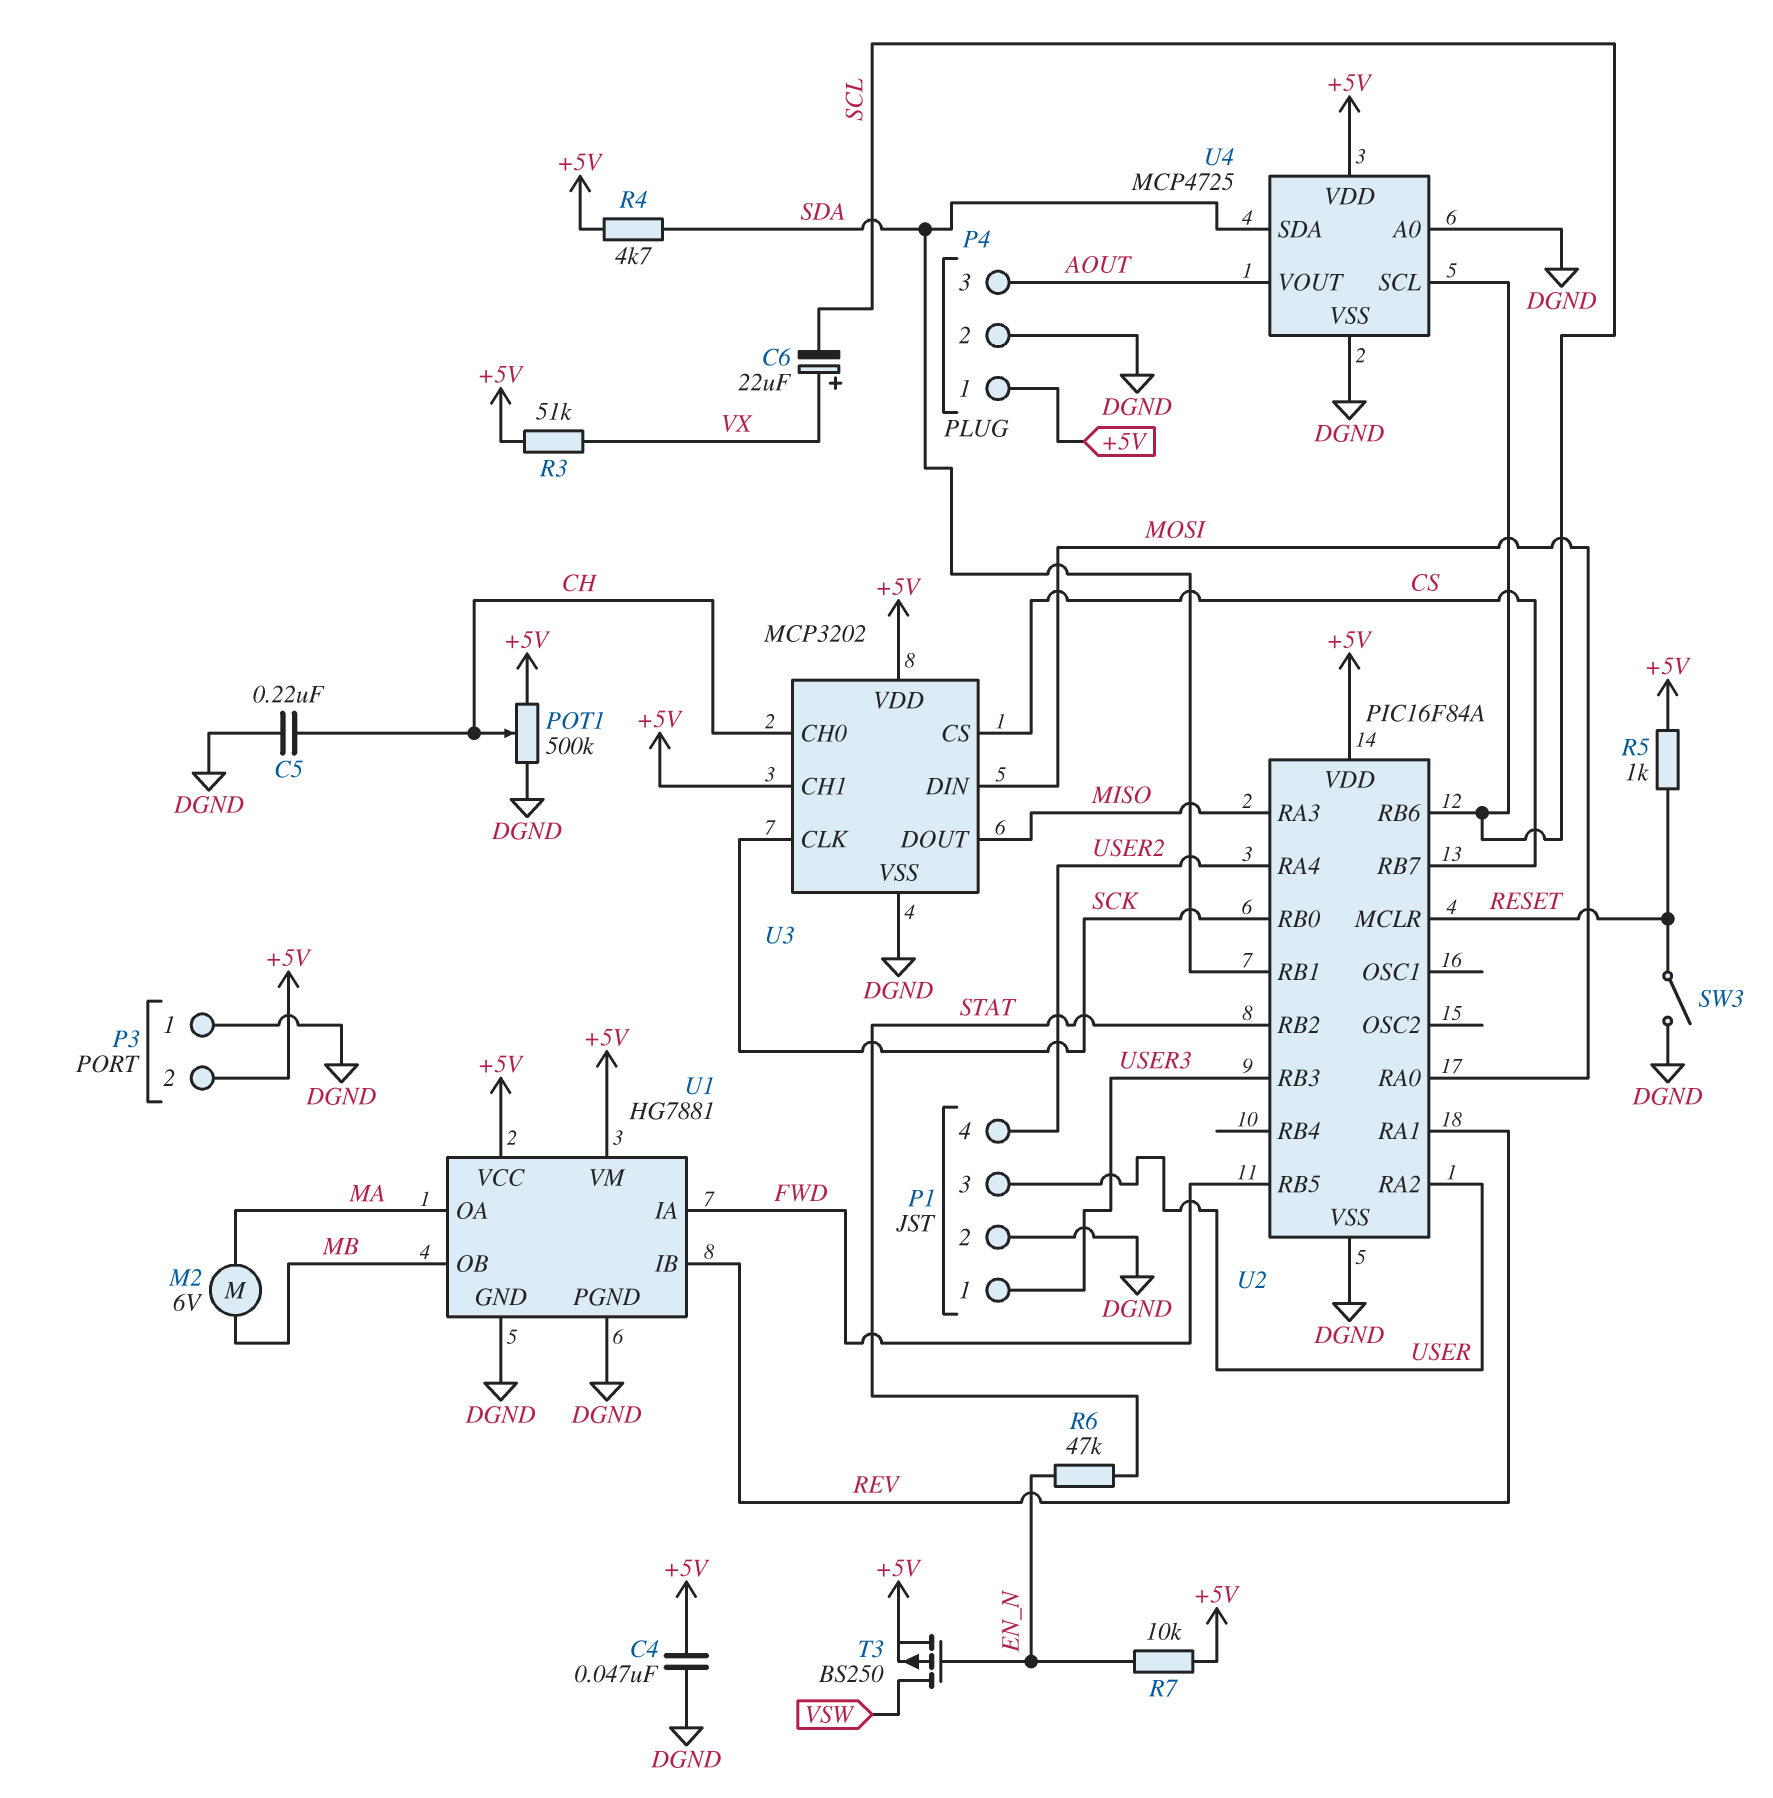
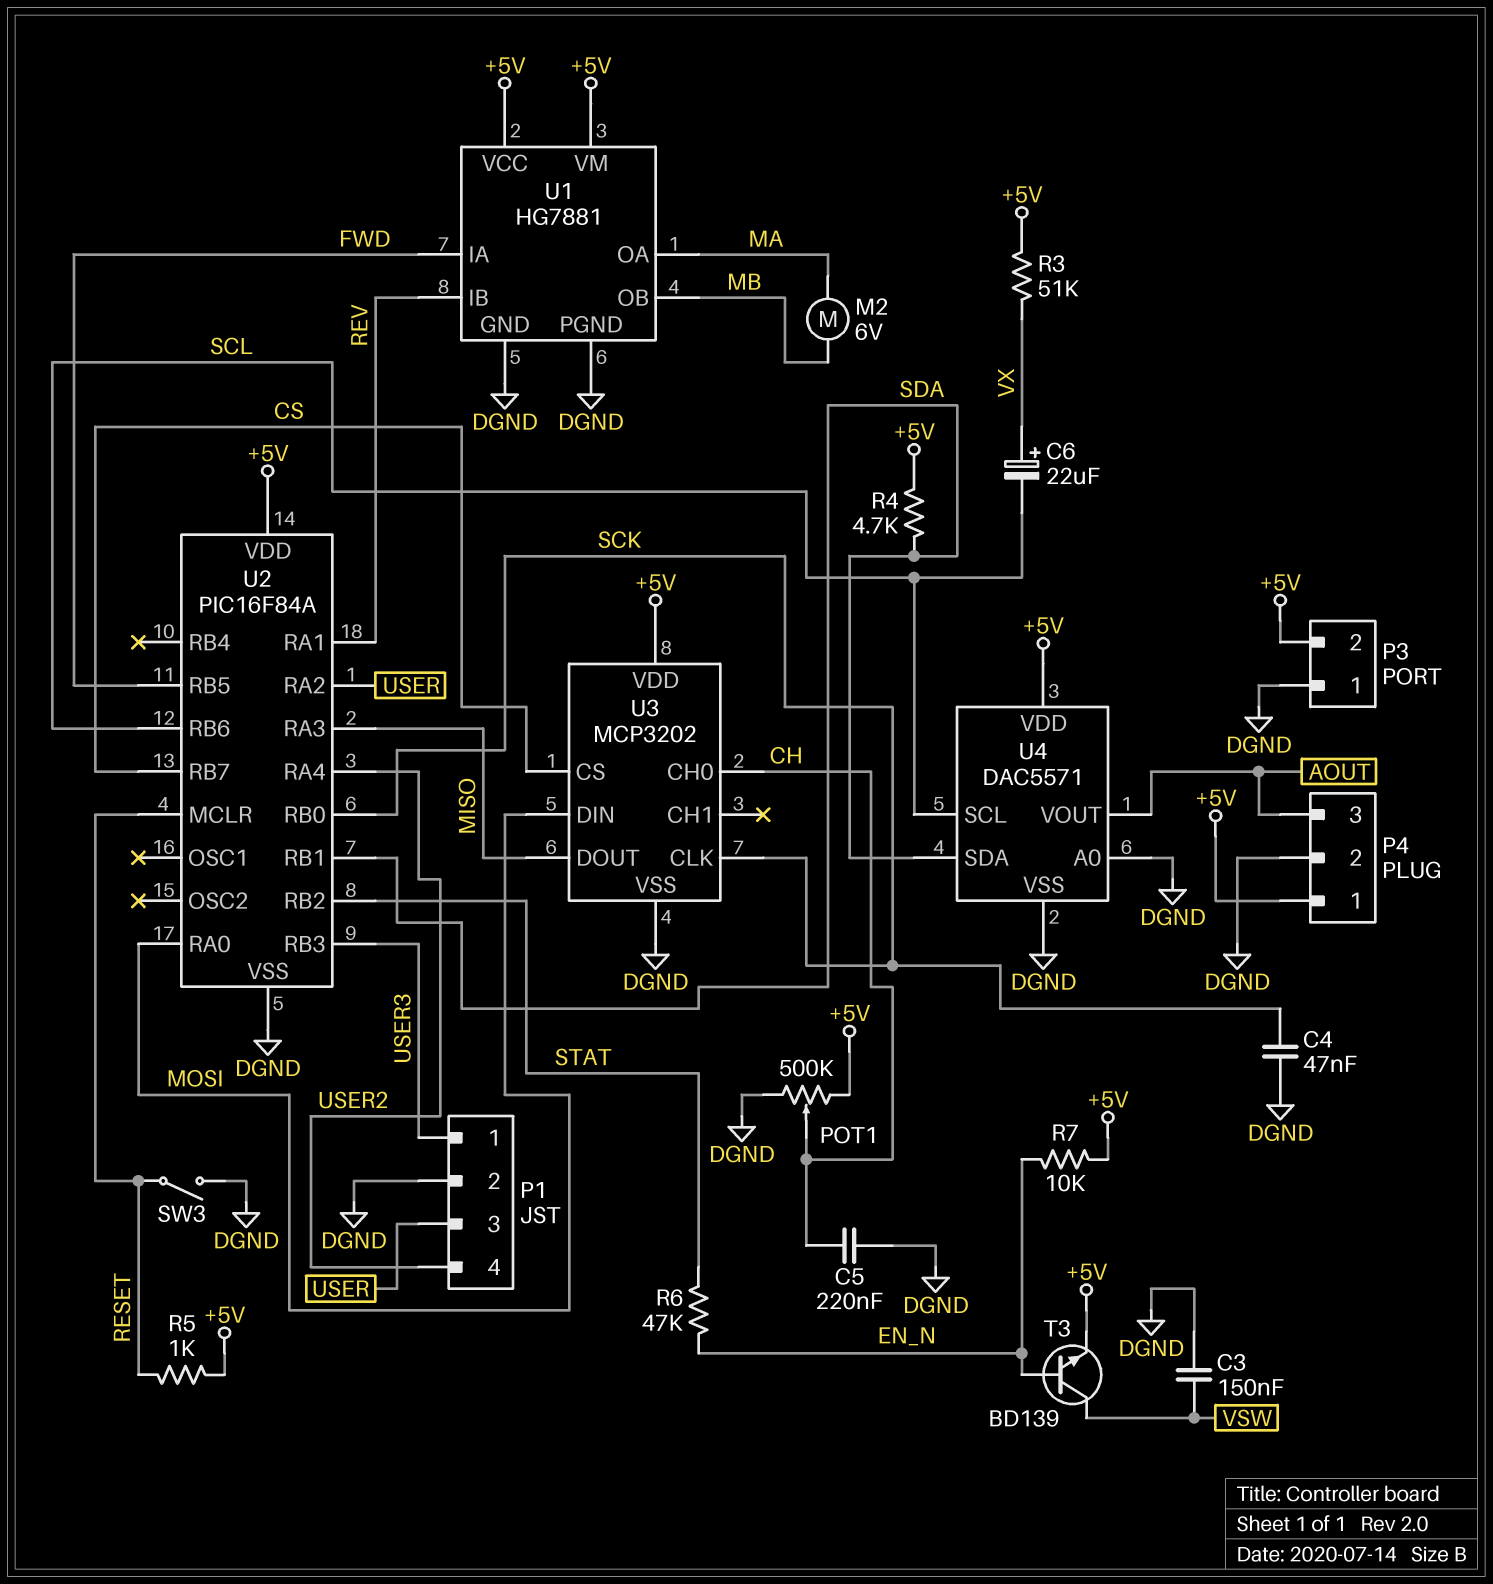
C3: none -> 150nF (DGND, VSW)
C4: 47nF (+5V, DGND) -> 47nF (DGND, SCK)
T3: PMOS BS250 (G EN_N, D VSW, S +5V) -> NPN BD139 (B EN_N, C VSW, E +5V)
U3 pin CH1: +5V -> none
U4: MCP4725 -> DAC5571

